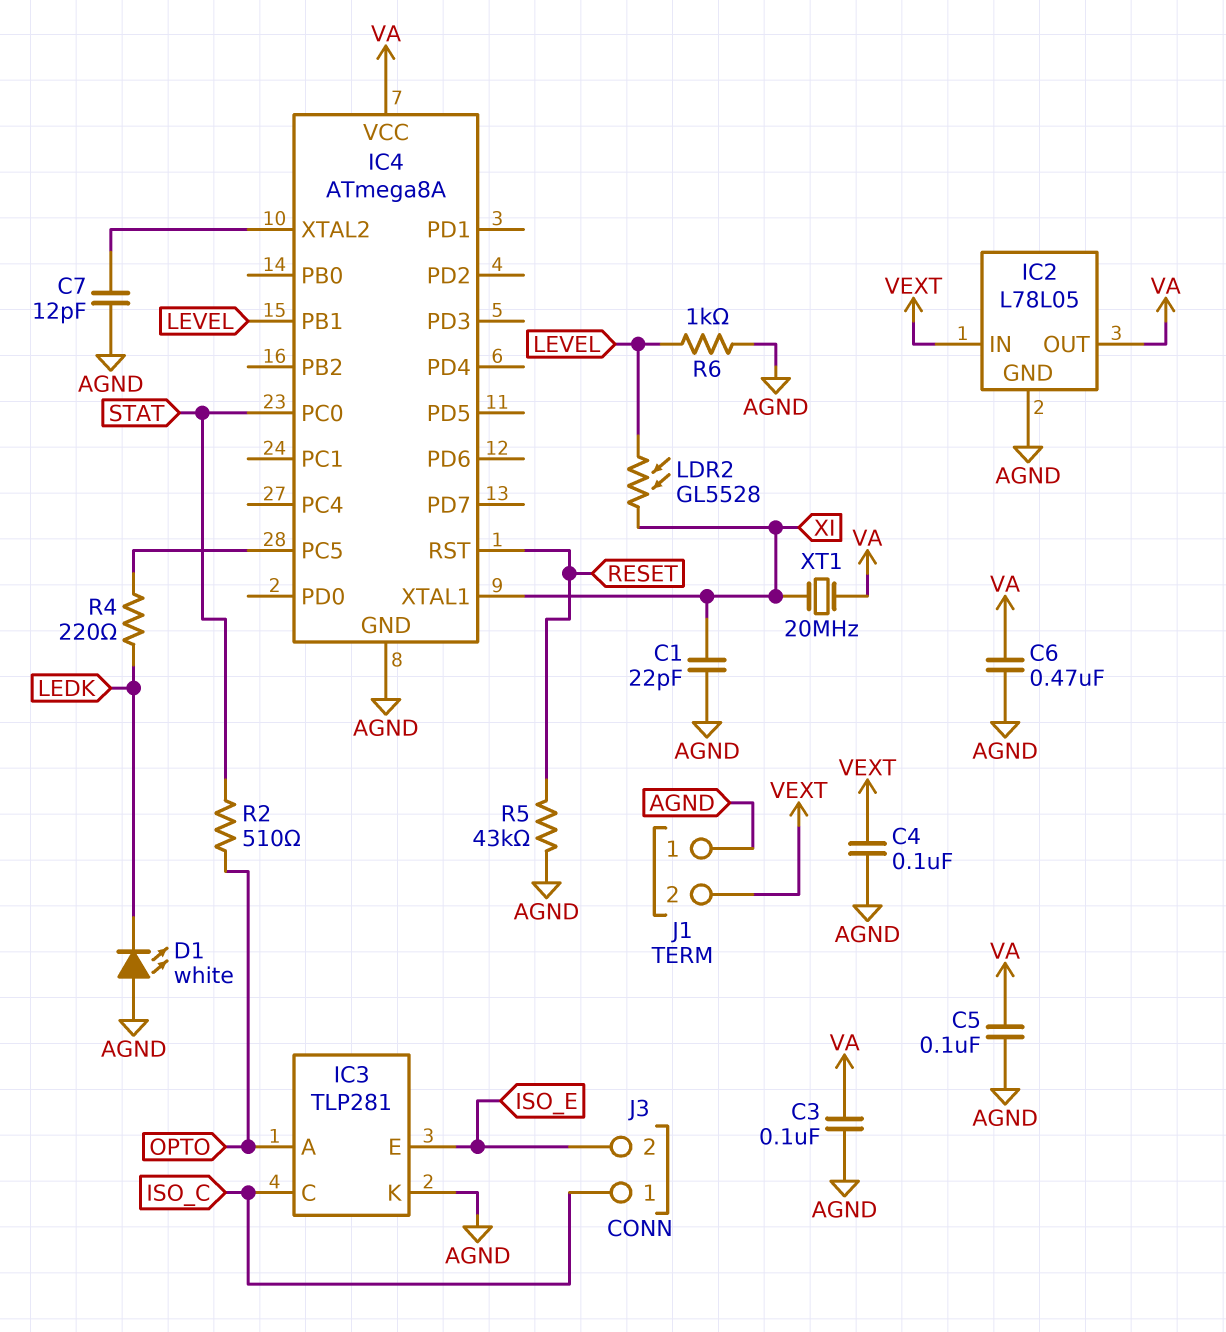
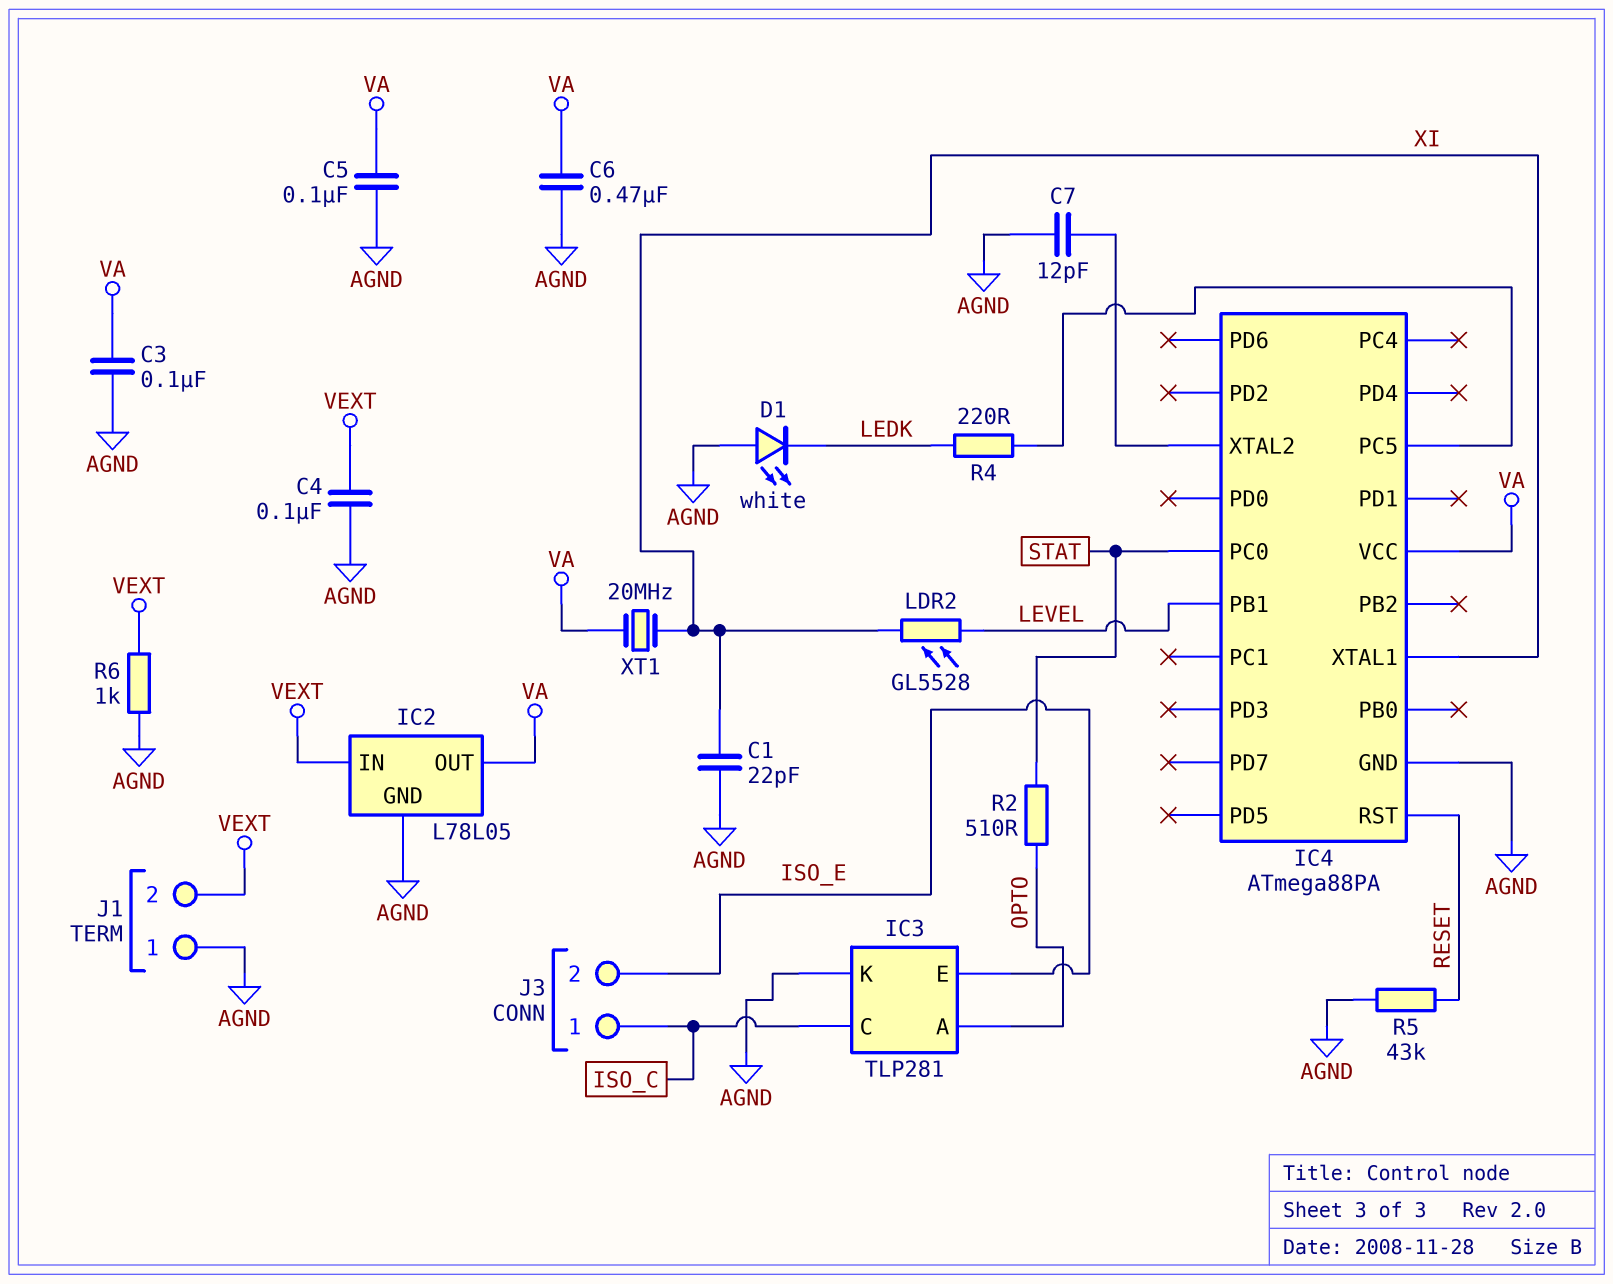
IC4: ATmega8A -> ATmega88PA
R6: 1k (AGND, LEVEL) -> 1k (AGND, VEXT)

